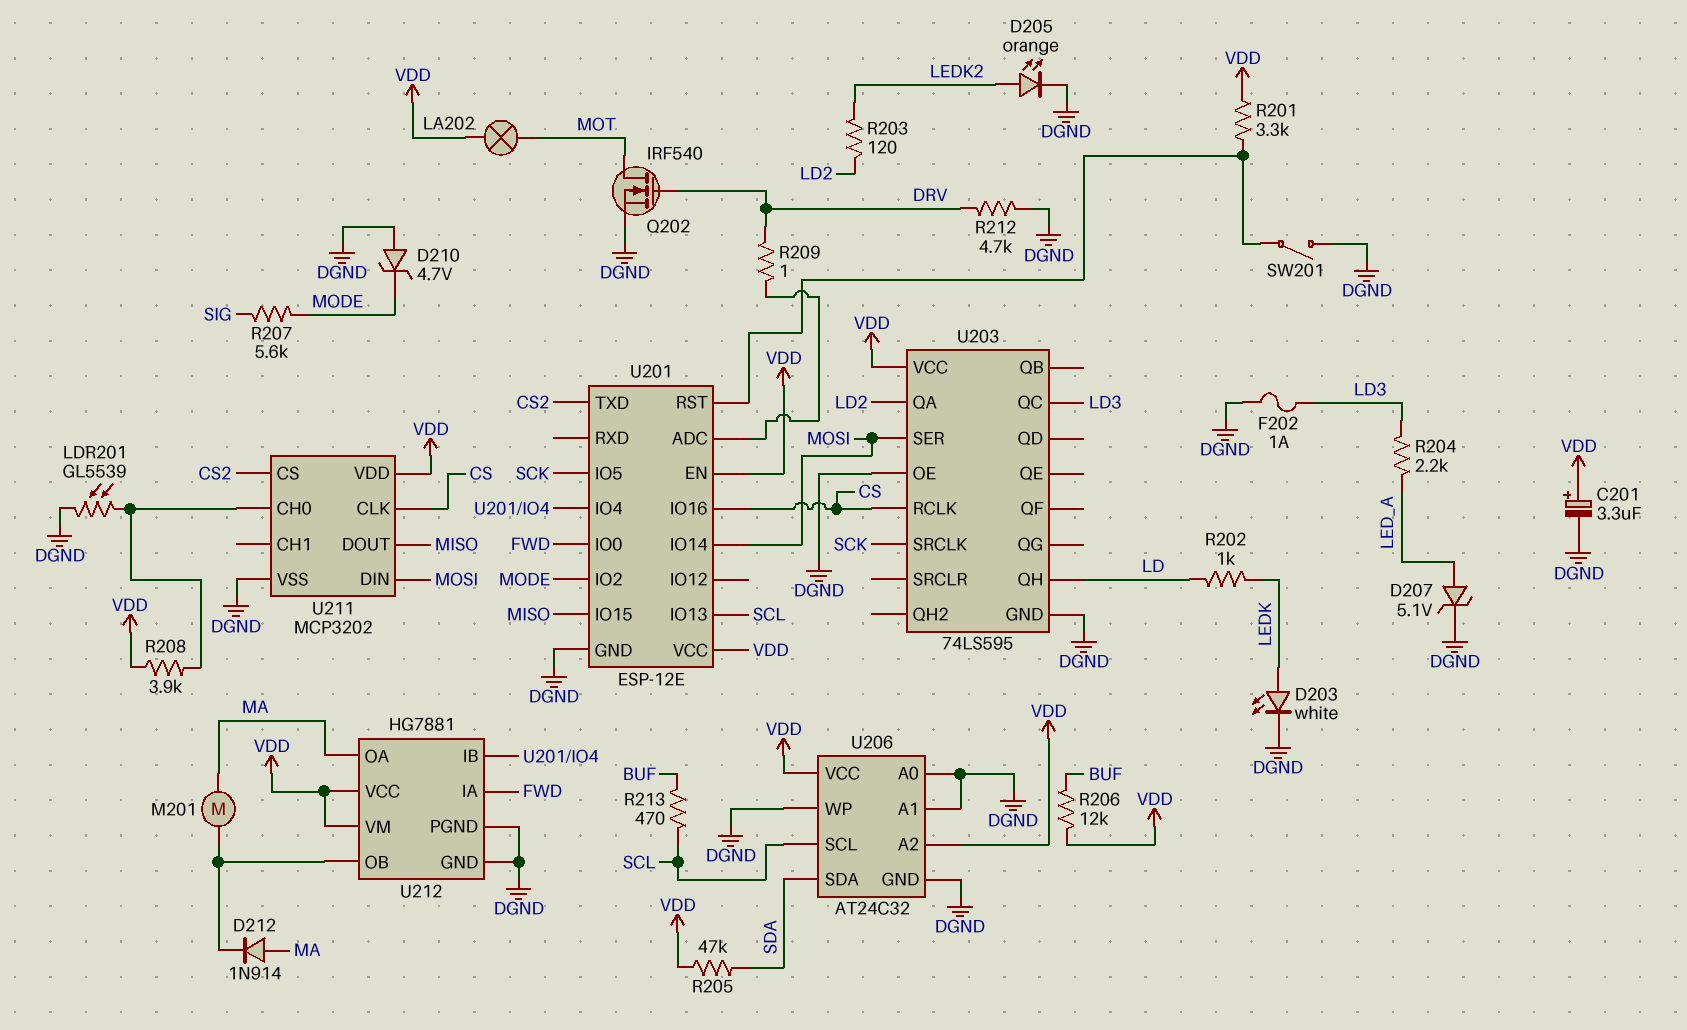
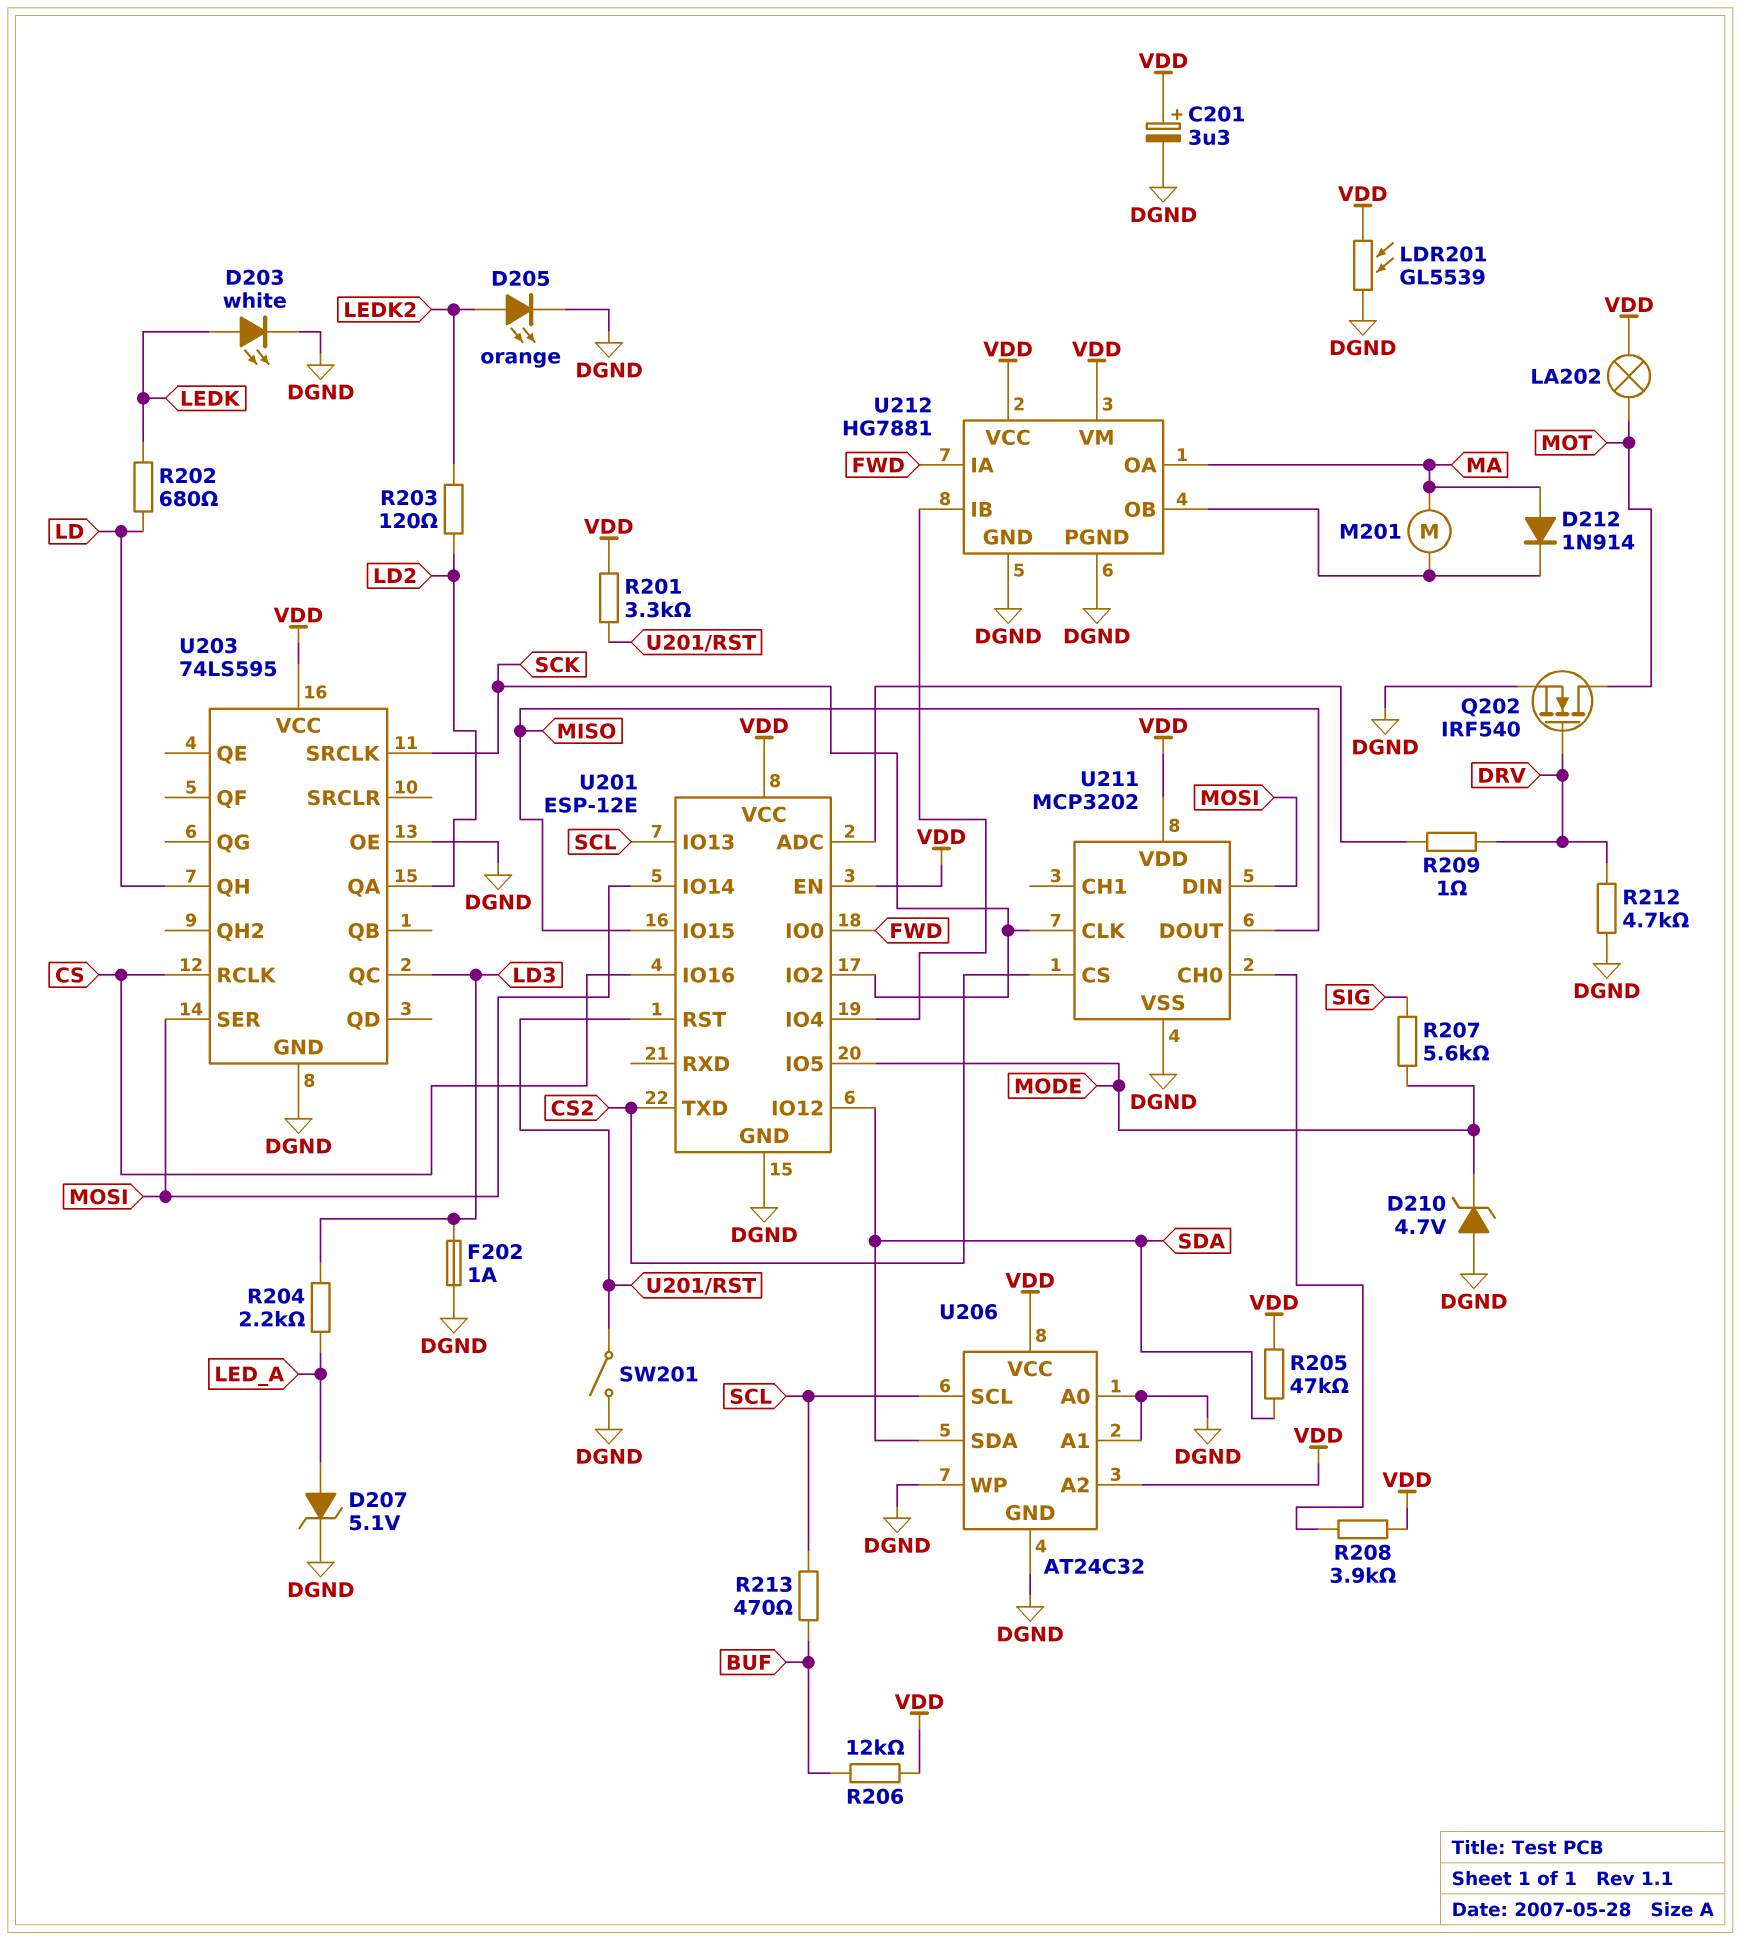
LDR201: GL5539 (DGND, U211/CH0) -> GL5539 (DGND, VDD)
R202: 1k (LD, LEDK) -> 680 (LD, LEDK)
U201 pin IO2: MODE -> SCK
U201 pin IO5: SCK -> MODE
U201 pin IO12: none -> SDA
U211 pin CLK: CS -> SCK

